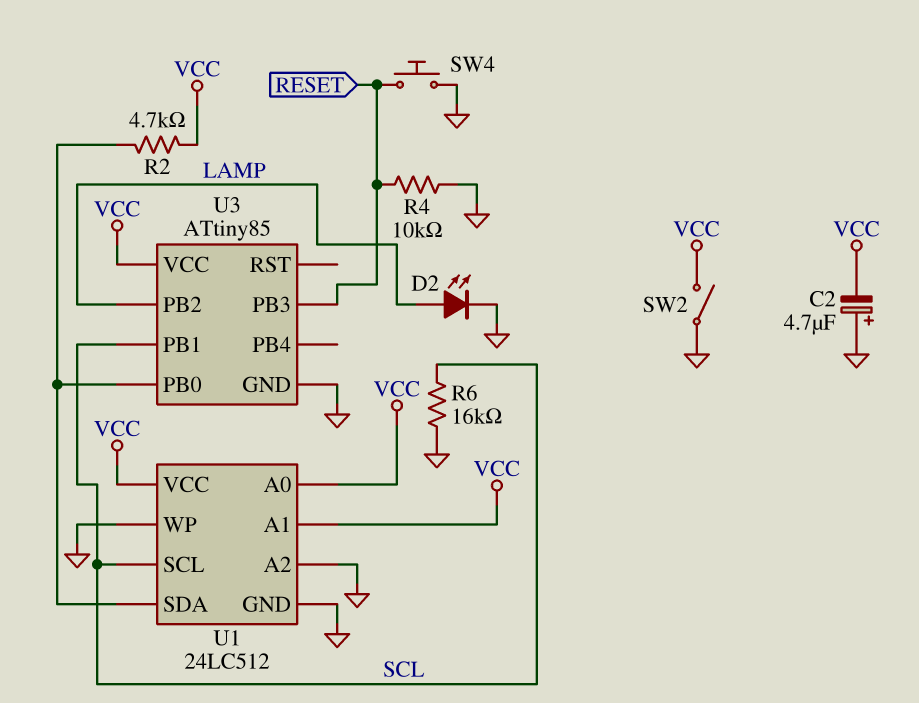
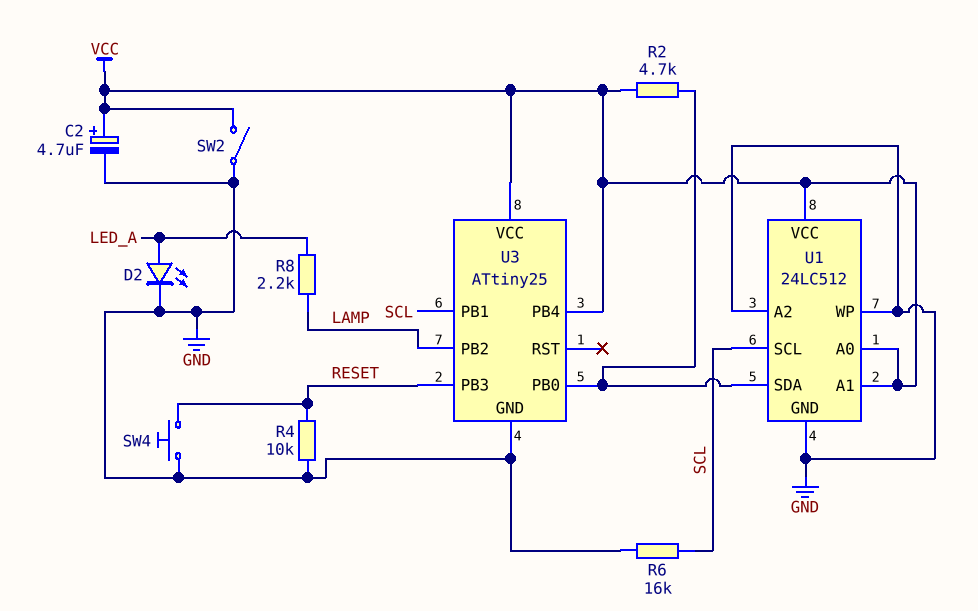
C2: 4.7uF (plus GND, minus VCC) -> 4.7uF (plus VCC, minus GND)
D2: LED (A LAMP, K GND) -> LED (A LED_A, K GND)
R8: none -> 2.2k (LAMP, LED_A)
U3: ATtiny85 -> ATtiny25
U3 pin PB4: none -> VCC

